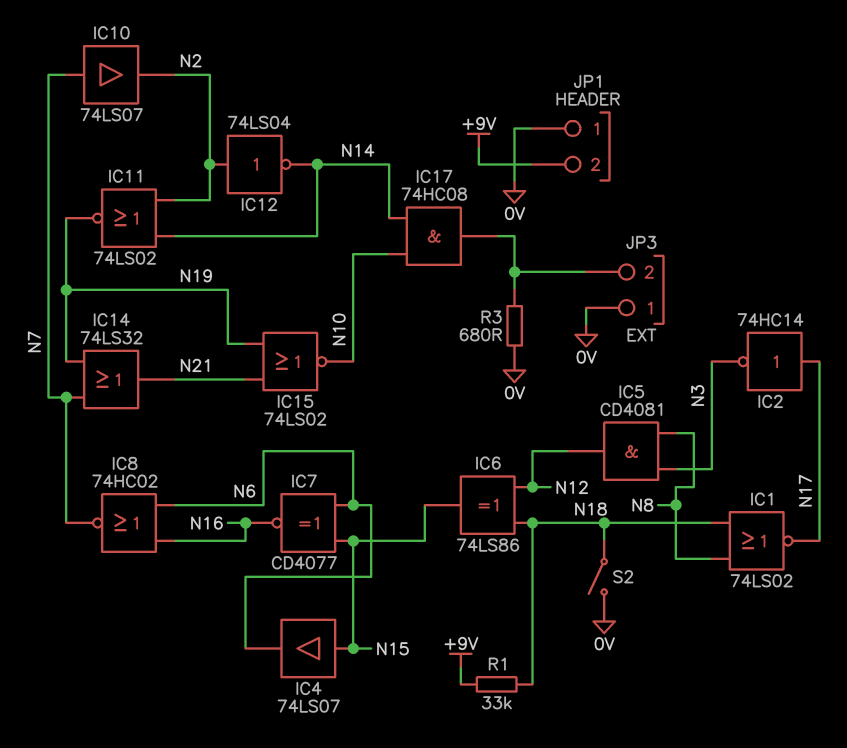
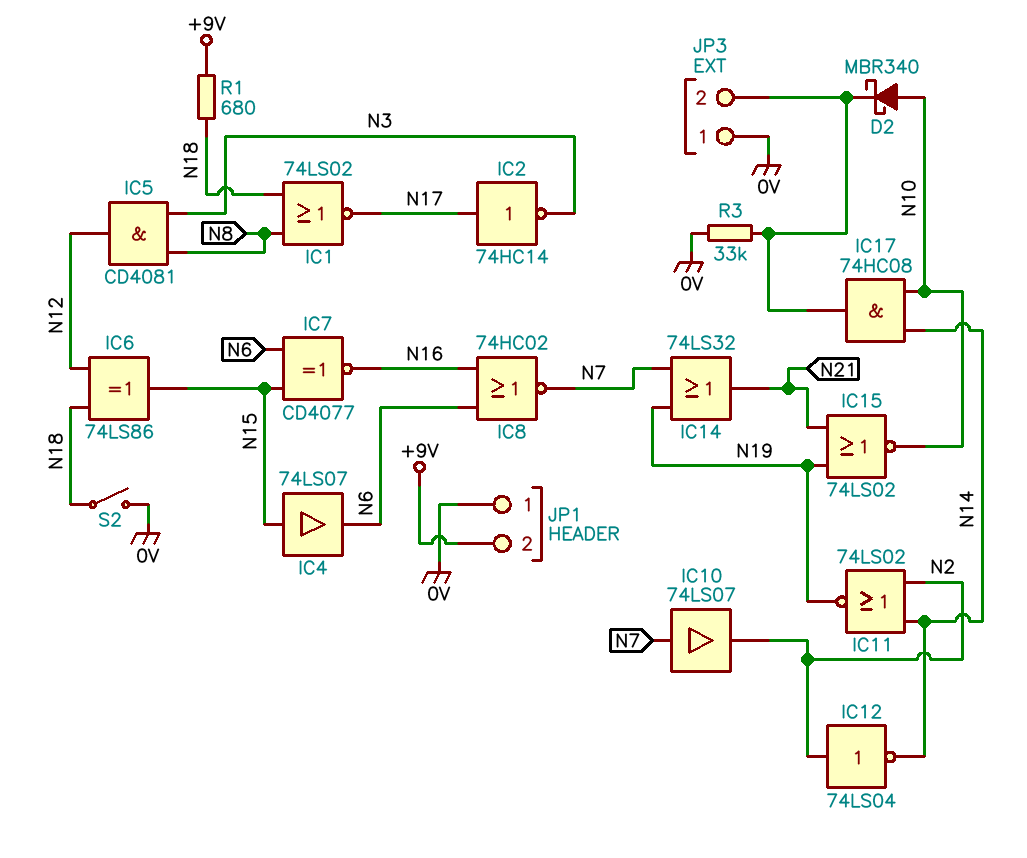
D2: none -> schottky MBR340 (A N10, K JP3/2)
R1: 33k (+9V, N18) -> 680 (+9V, N18)
R3: 680 (0V, JP3/2) -> 33k (0V, JP3/2)

